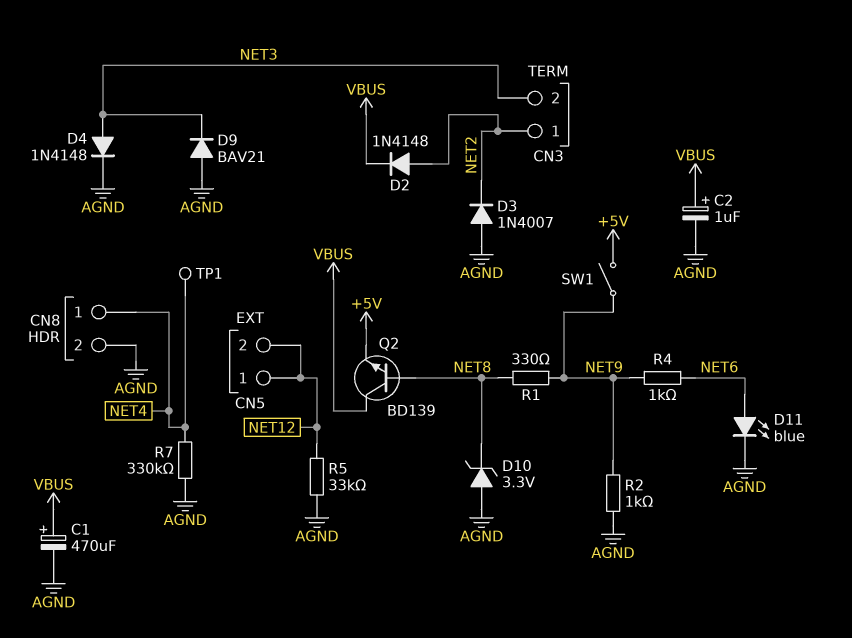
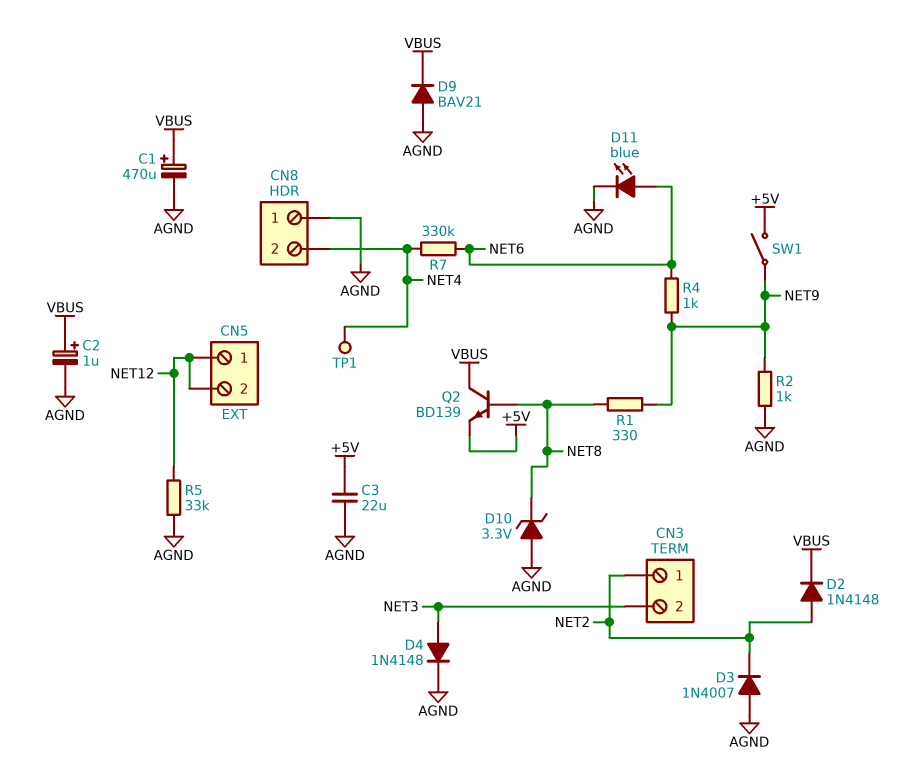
C3: none -> 22uF (+5V, AGND)
CN8 pin 1: NET4 -> AGND
CN8 pin 2: AGND -> NET4
D9: diode BAV21 (A AGND, K NET3) -> diode BAV21 (A AGND, K VBUS)
R7: 330k (AGND, NET4) -> 330k (NET4, NET6)

